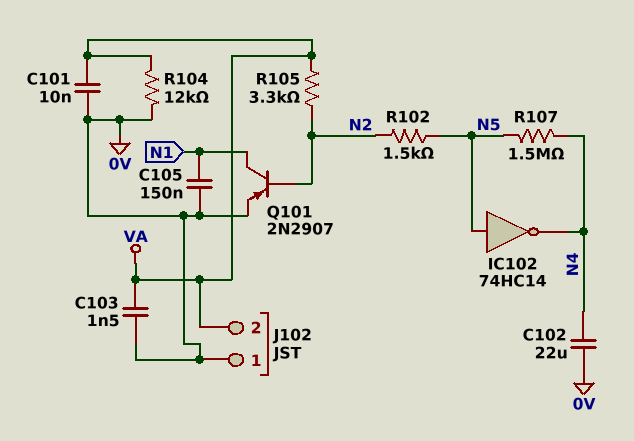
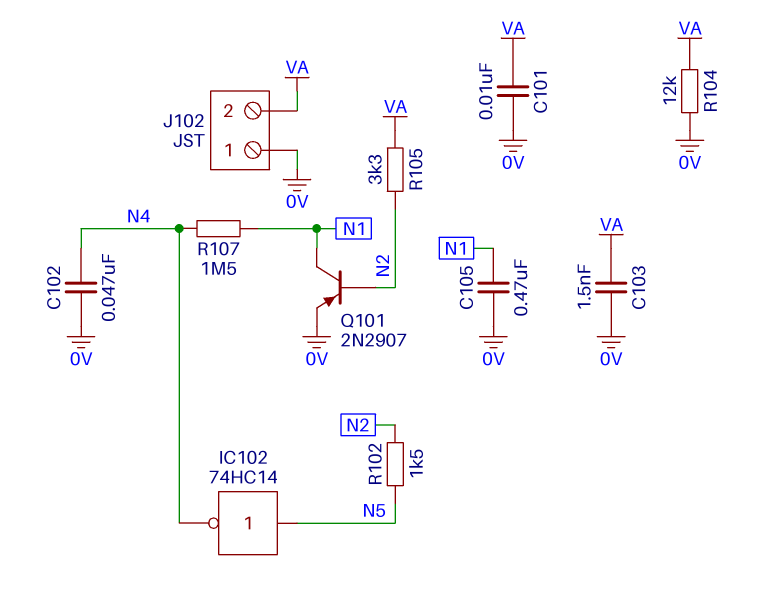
C102: 22uF (0V, N4) -> 47nF (0V, N4)
C105: 150nF (0V, N1) -> 470nF (0V, N1)
R107: 1.5M (N4, N5) -> 1.5M (N1, N4)

